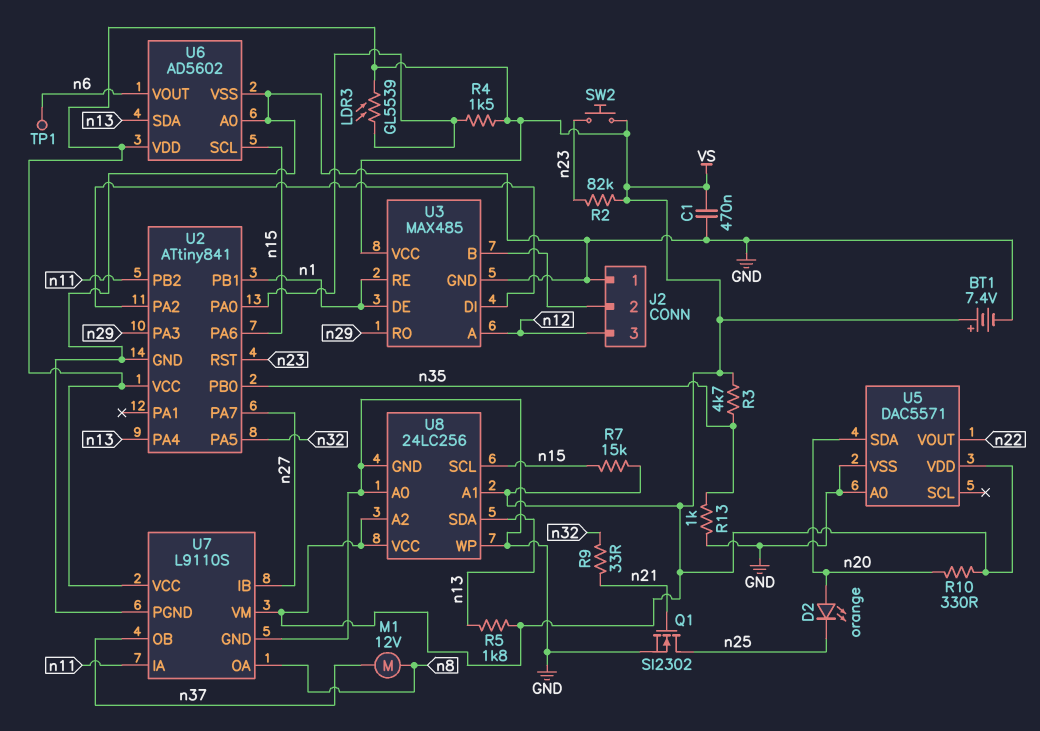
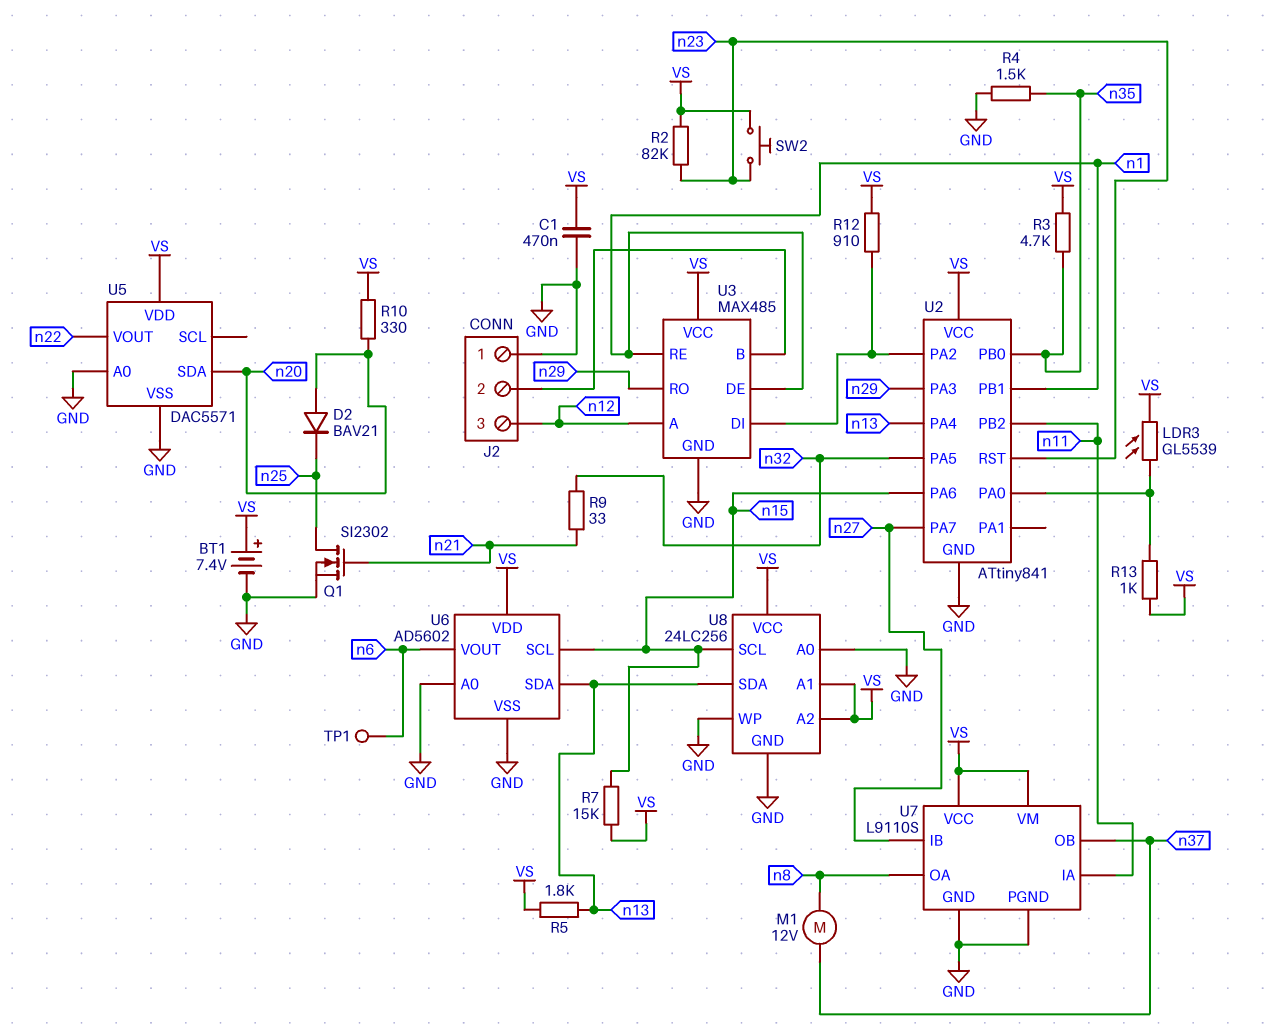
D2: LED orange (A n20, K n25) -> diode BAV21 (A n20, K n25)
R4: 1.5k (U2/PA0, VS) -> 1.5k (GND, n35)
R12: none -> 910 (U2/PA2, VS)
R13: 1k (GND, n35) -> 1k (U2/PA0, VS)

